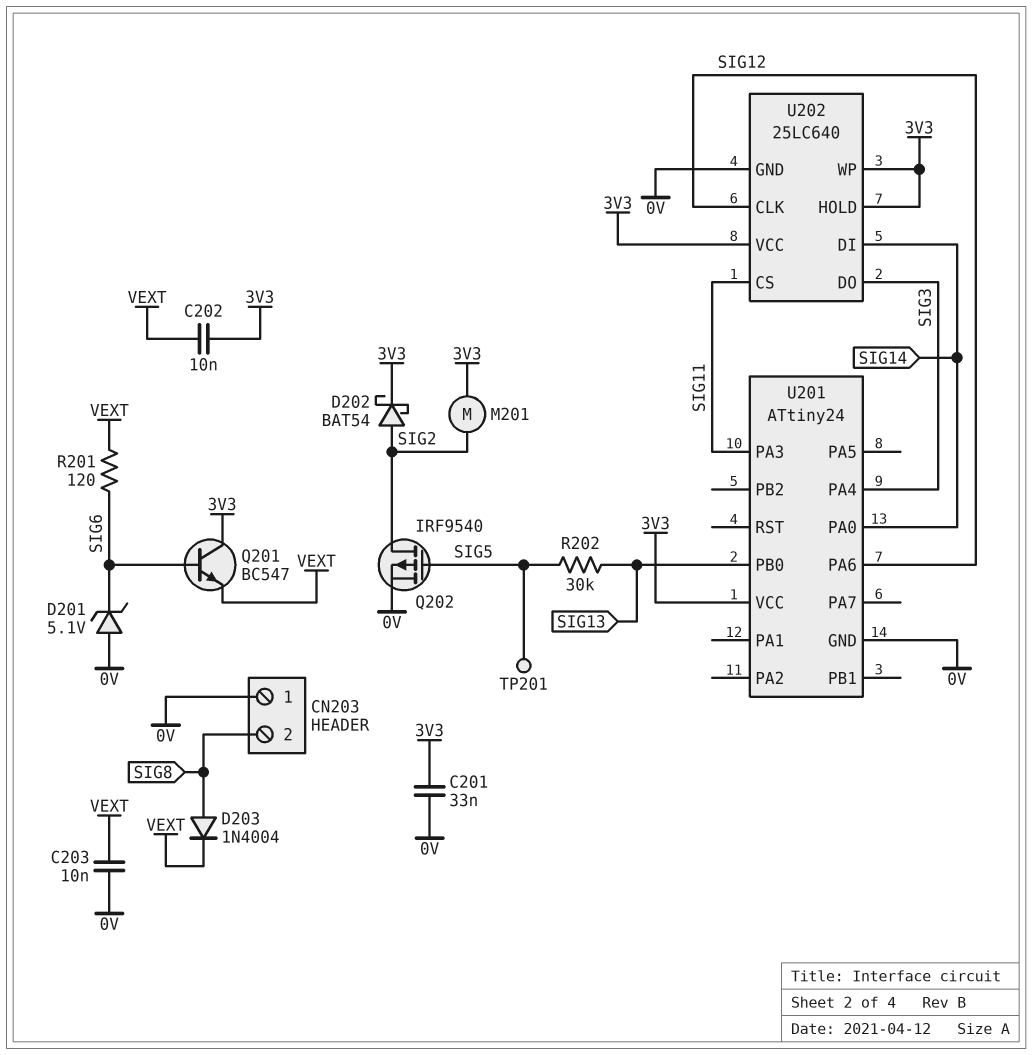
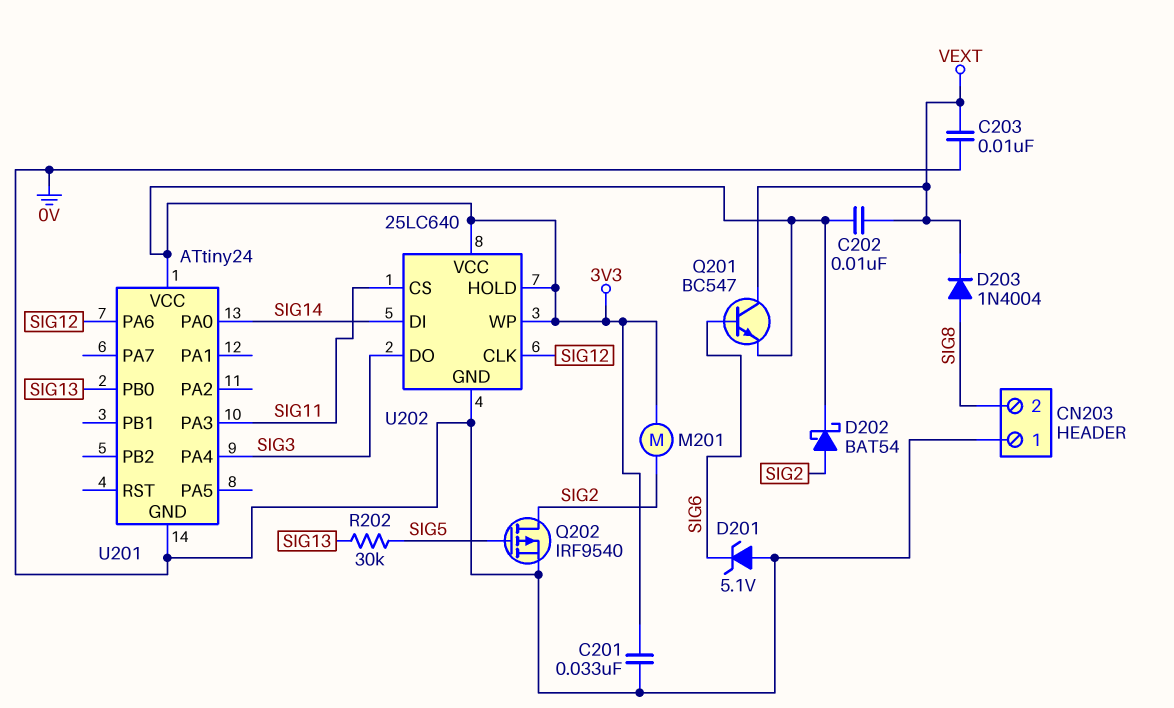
Q201: NPN BC547 (B SIG6, C 3V3, E VEXT) -> NPN BC547 (B SIG6, C VEXT, E 3V3)
R201: 120 (SIG6, VEXT) -> none
TP201: test point (SIG5) -> none

